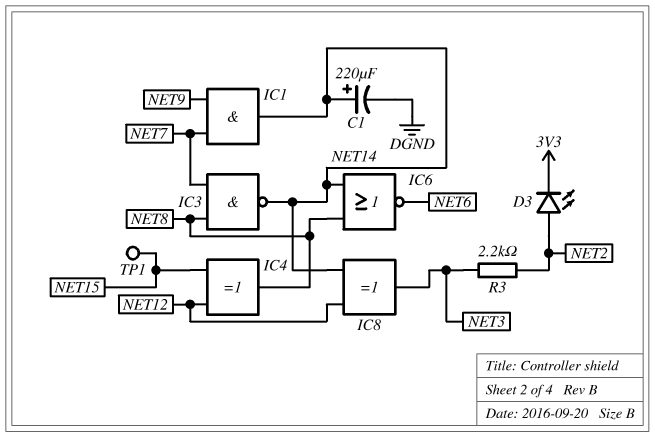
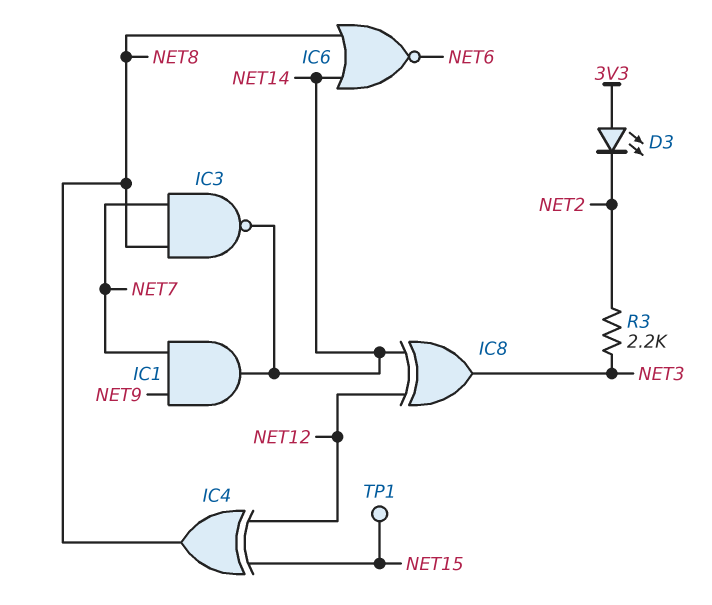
C1: 220uF (plus NET14, minus DGND) -> none
D3: LED (A NET2, K 3V3) -> LED (A 3V3, K NET2)

